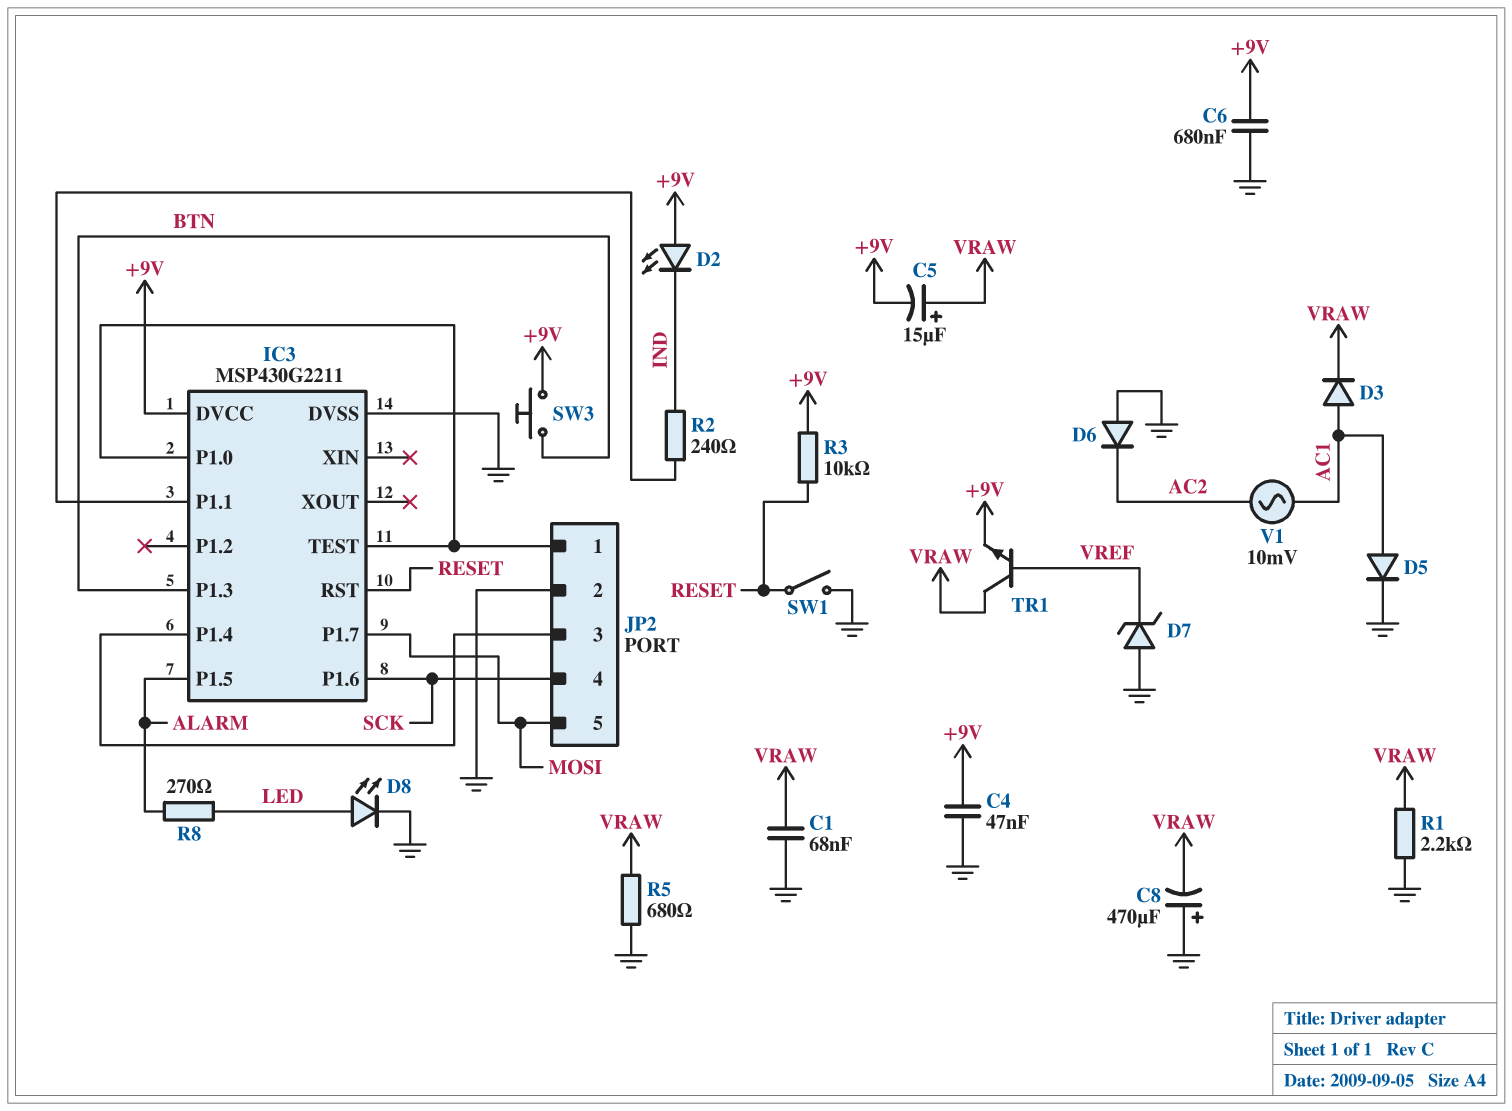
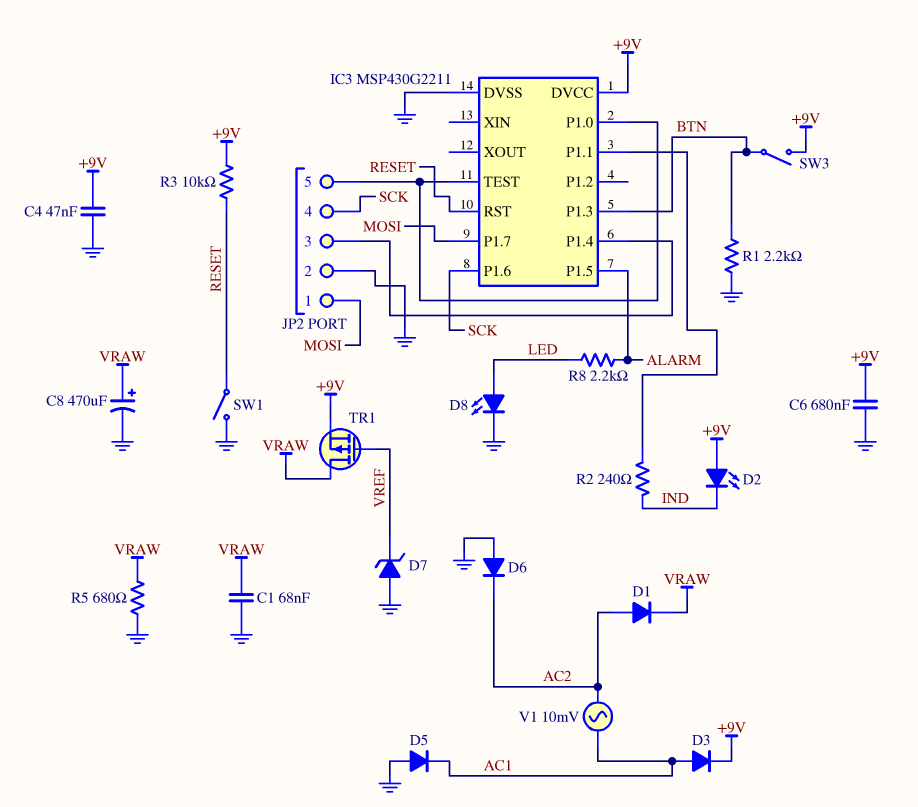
C5: 15uF (plus VRAW, minus +9V) -> none
C8: 470uF (plus GND, minus VRAW) -> 470uF (plus VRAW, minus GND)
D1: none -> diode (A AC2, K VRAW)
D3: diode (A AC1, K VRAW) -> diode (A AC1, K +9V)
D5: diode (A AC1, K GND) -> diode (A GND, K AC1)
JP2 pin 1: IC3/P1.0 -> MOSI
JP2 pin 5: MOSI -> IC3/P1.0
R1: 2.2k (GND, VRAW) -> 2.2k (BTN, GND)
R8: 270 (ALARM, LED) -> 2.2k (ALARM, LED)
SW3: button (+9V, BTN) -> switch (+9V, BTN)
TR1: NPN (B VREF, C VRAW, E +9V) -> PMOS (G VREF, D VRAW, S +9V)

